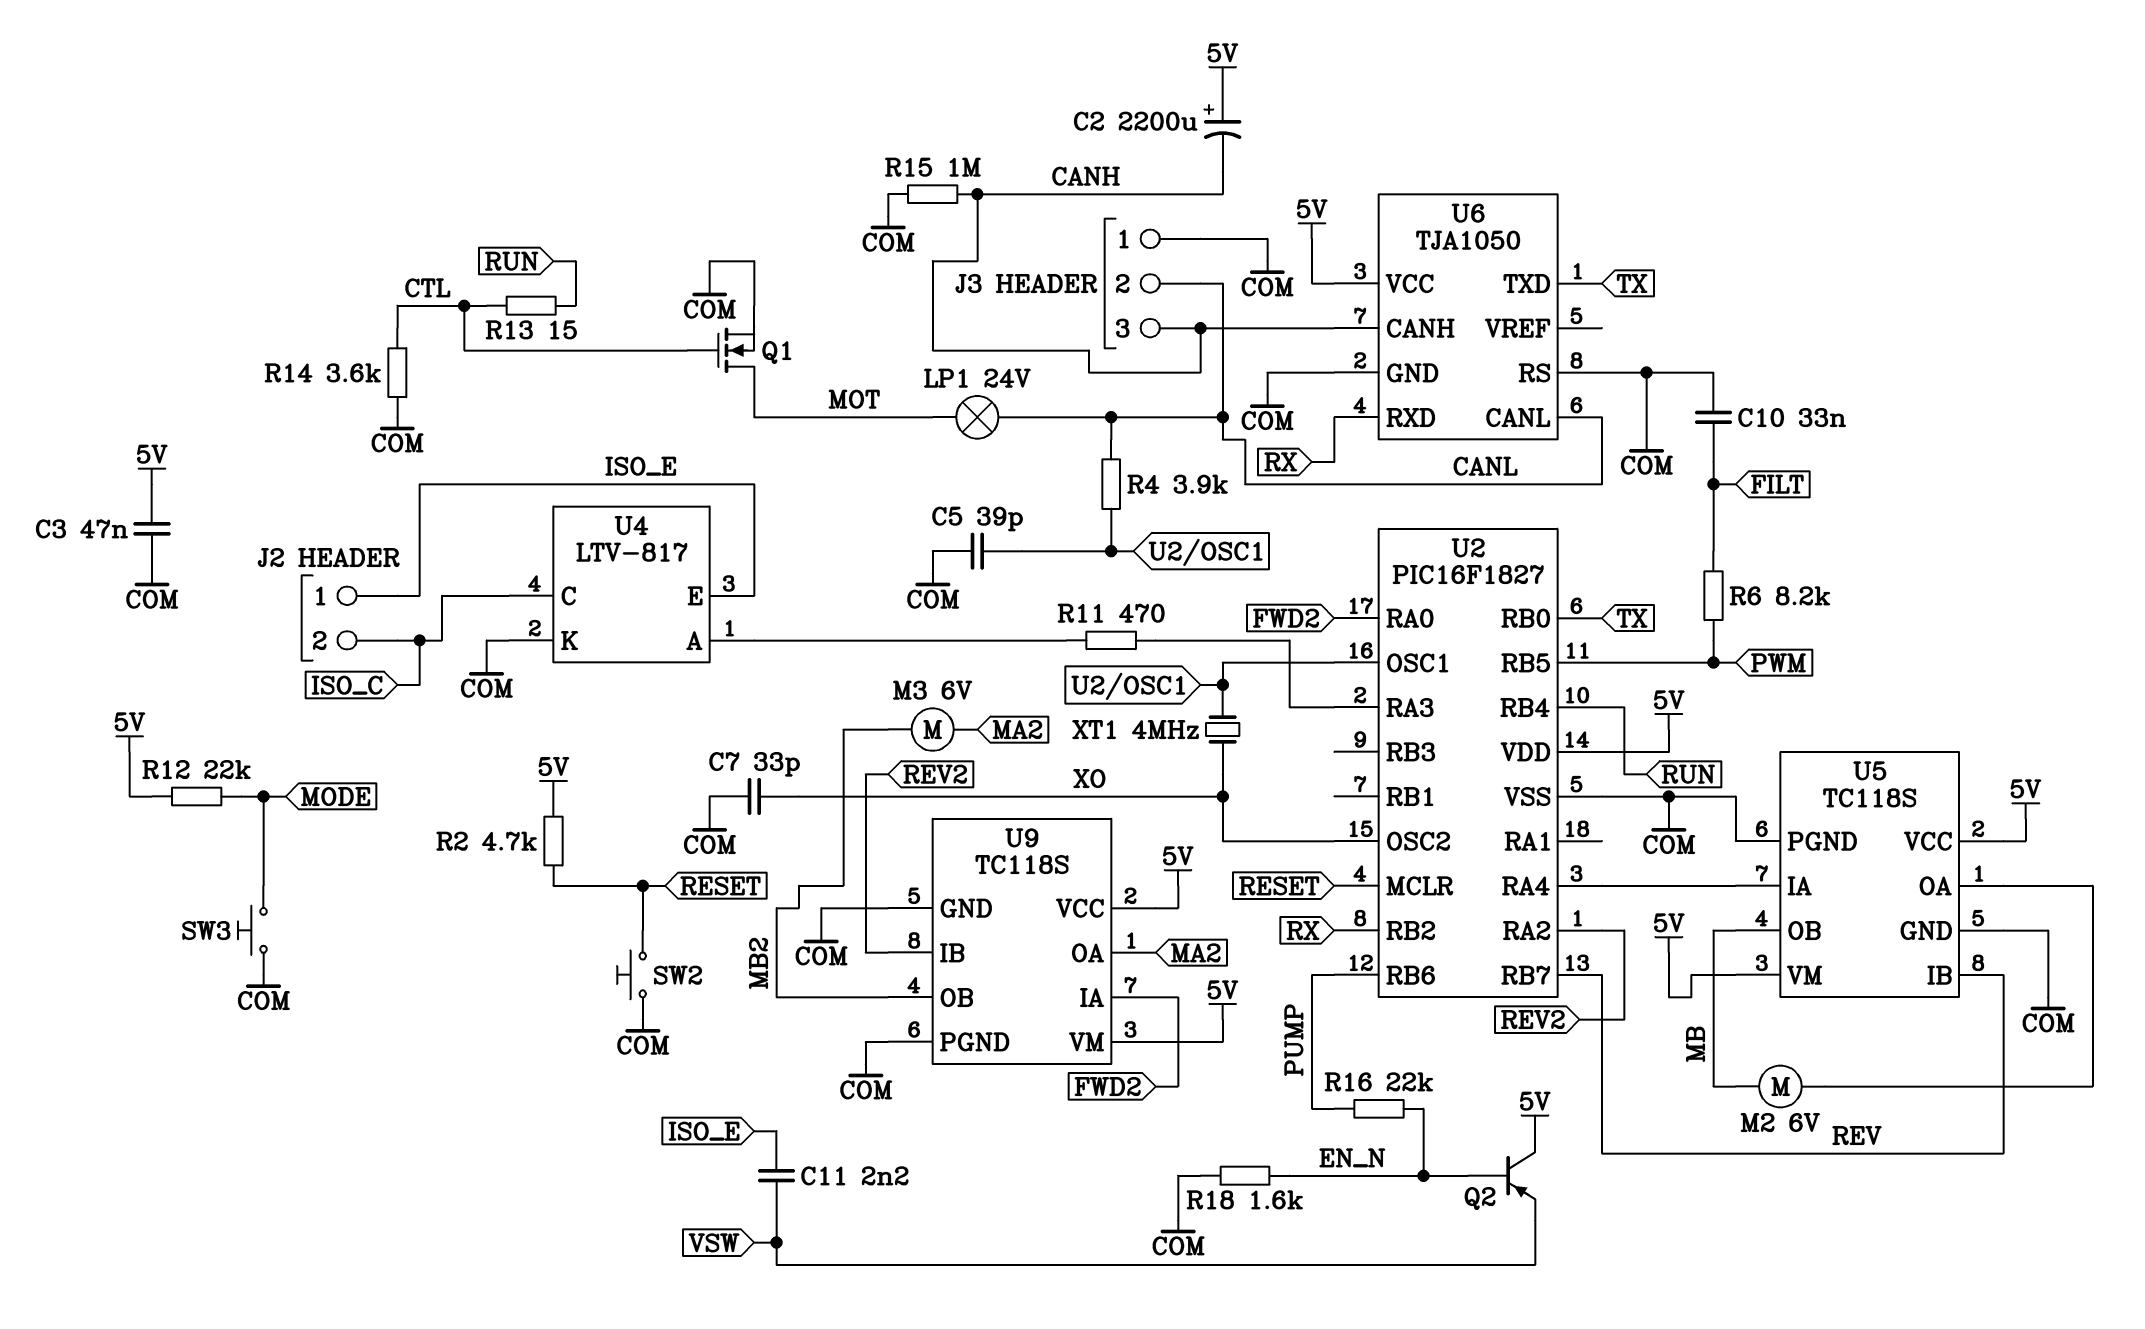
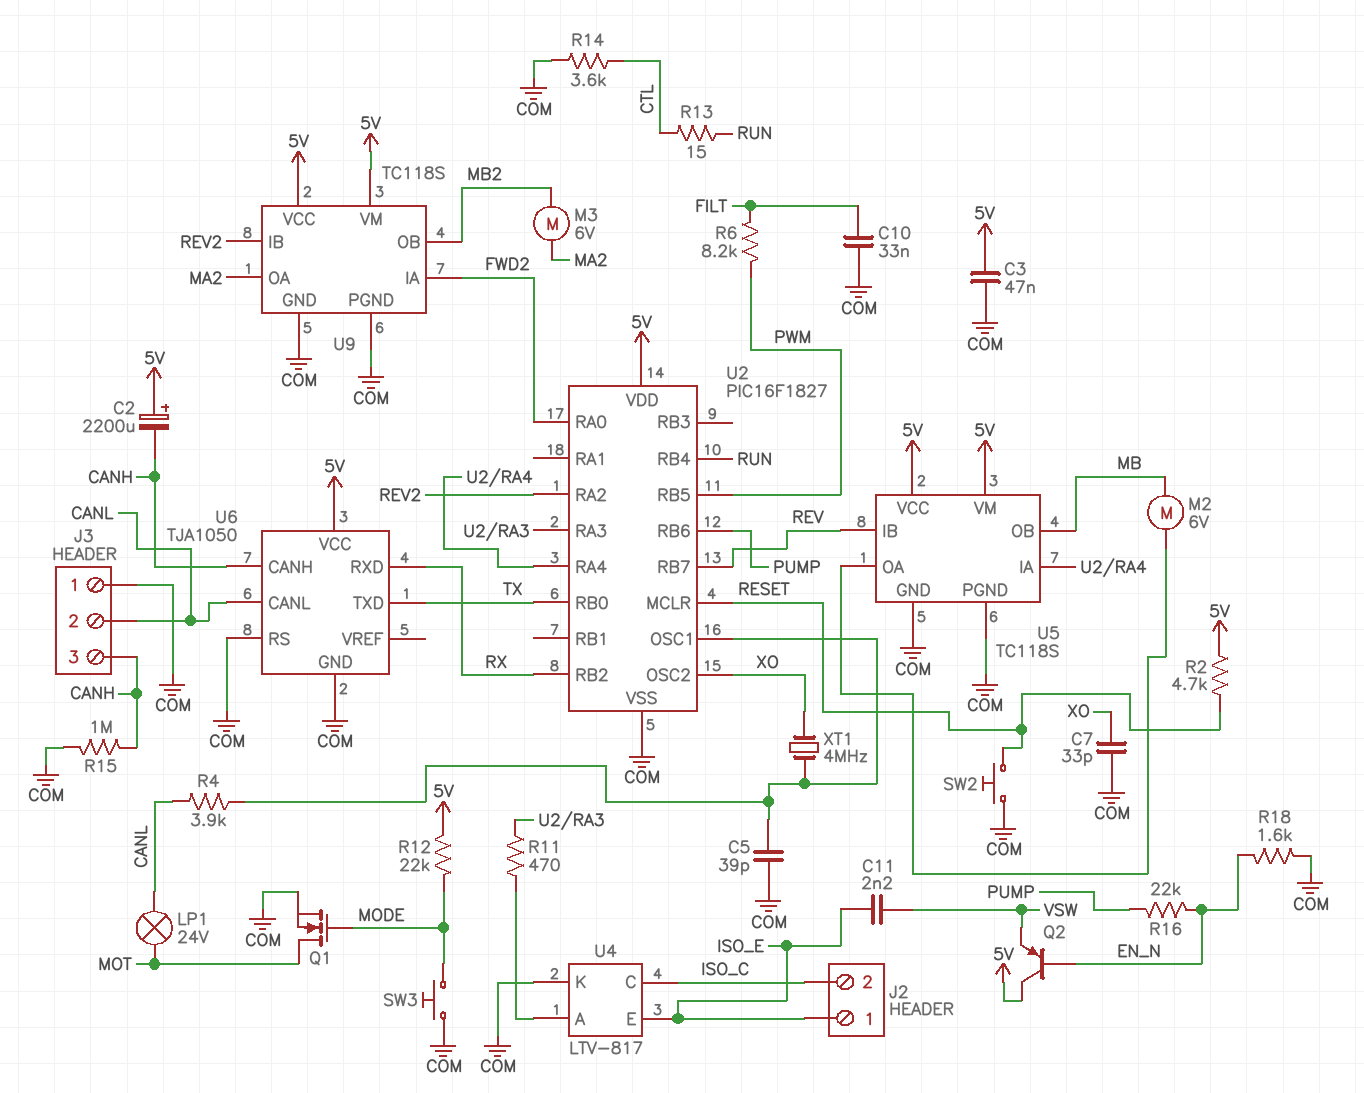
Q1: NMOS (G CTL, D MOT, S COM) -> NMOS (G MODE, D MOT, S COM)

